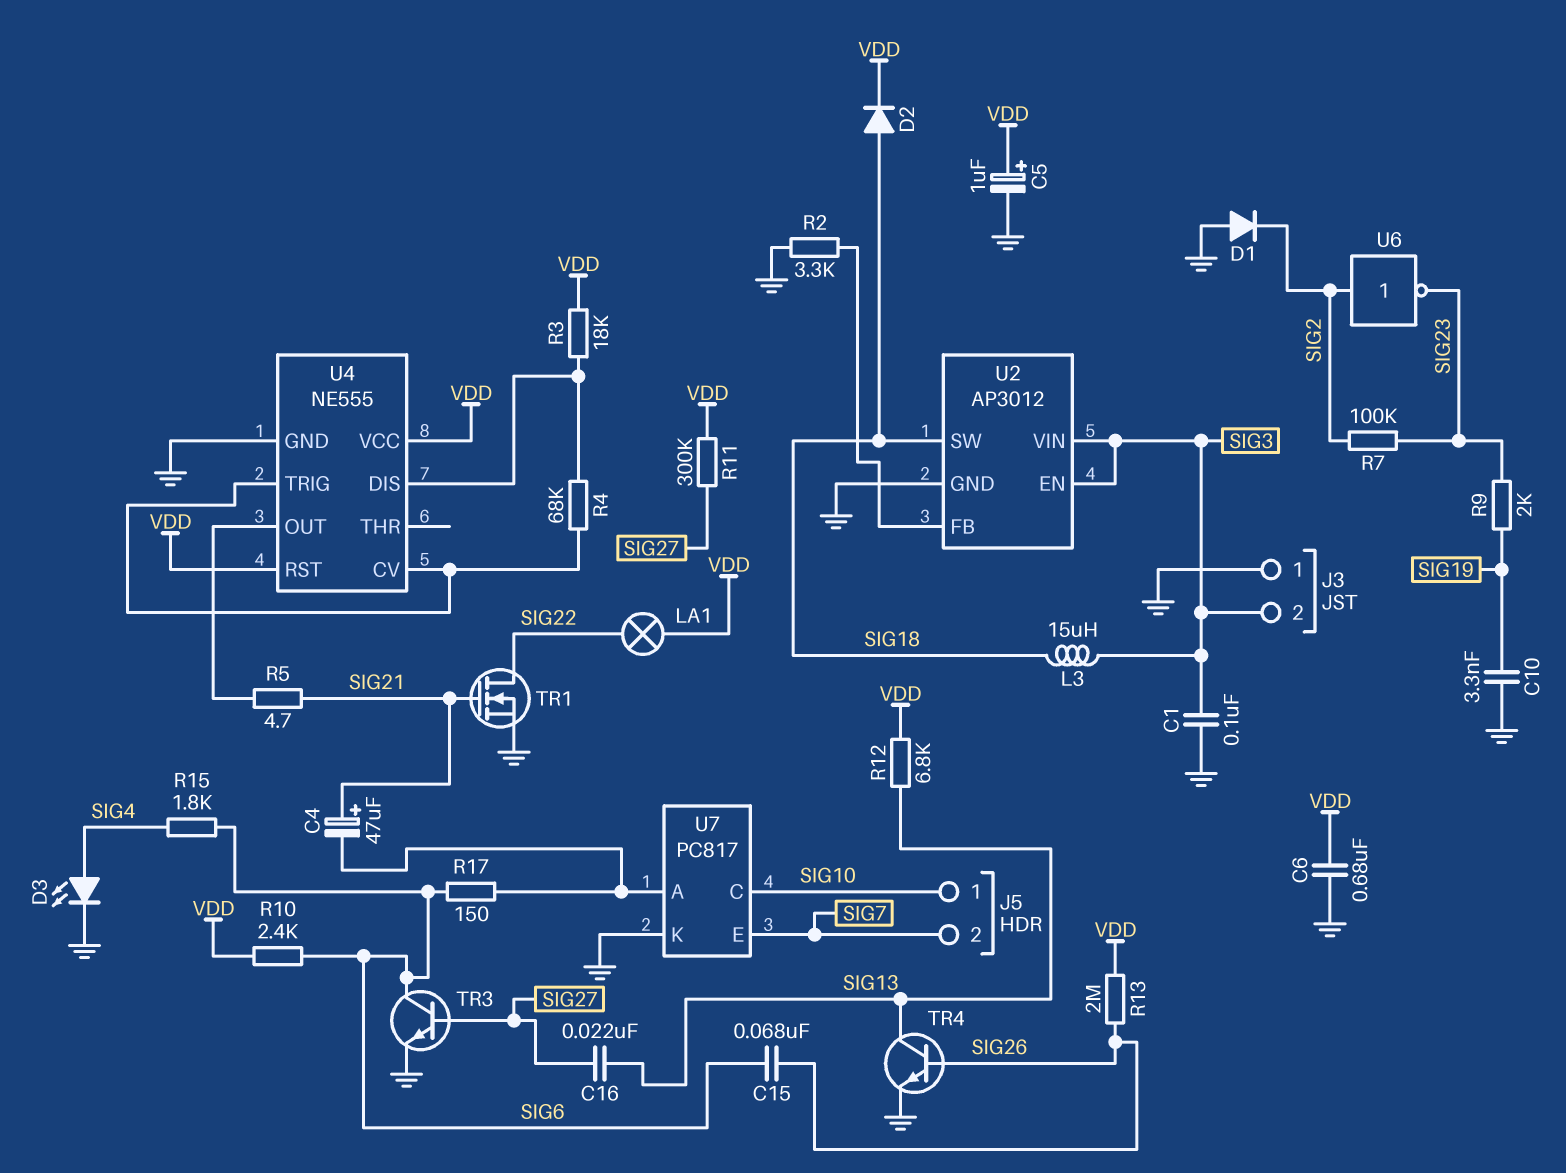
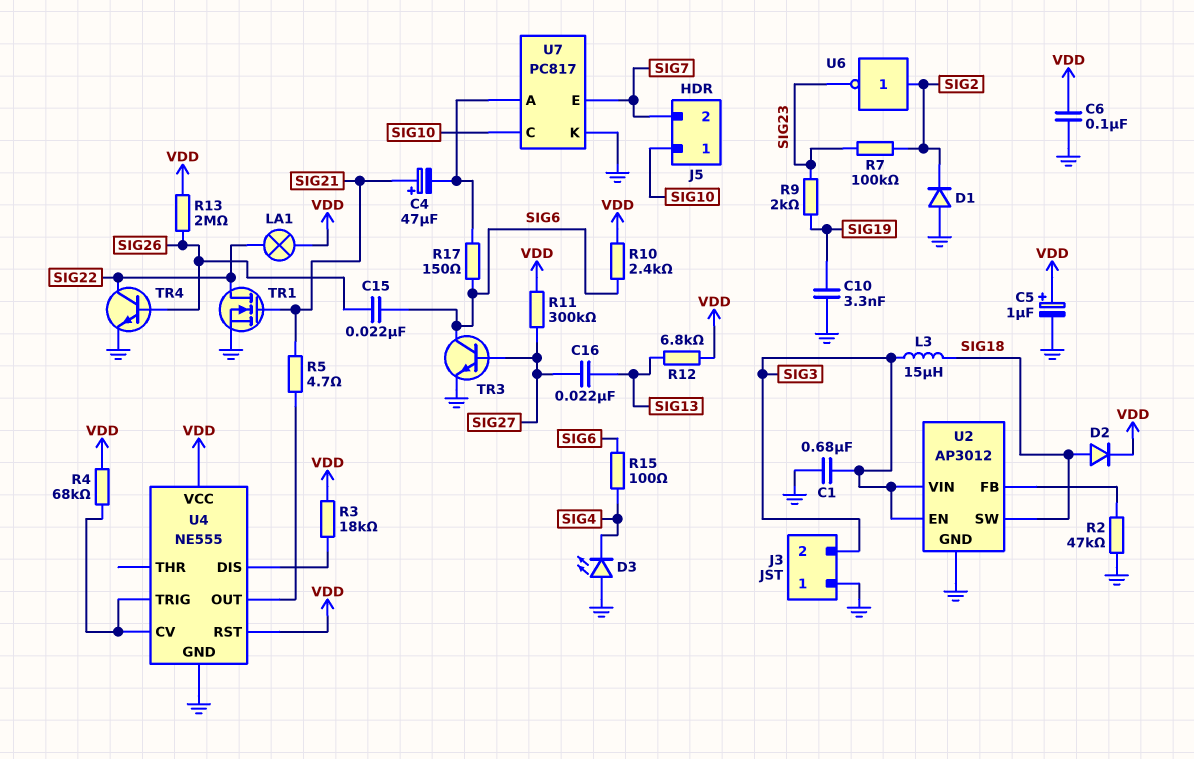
C1: 100nF (GND, SIG3) -> 680nF (GND, SIG3)
C6: 680nF (GND, VDD) -> 100nF (GND, VDD)
C15: 68nF (SIG6, SIG26) -> 22nF (SIG6, SIG26)
D3: LED (A SIG4, K GND) -> LED (A GND, K SIG4)
R2: 3.3k (GND, U2/FB) -> 47k (GND, U2/FB)
R4: 68k (U4/CV, U4/DIS) -> 68k (U4/CV, VDD)
R15: 1.8k (SIG4, SIG6) -> 100 (SIG4, SIG6)
TR4: NPN (B SIG26, C SIG13, E GND) -> NPN (B SIG26, C SIG22, E GND)

